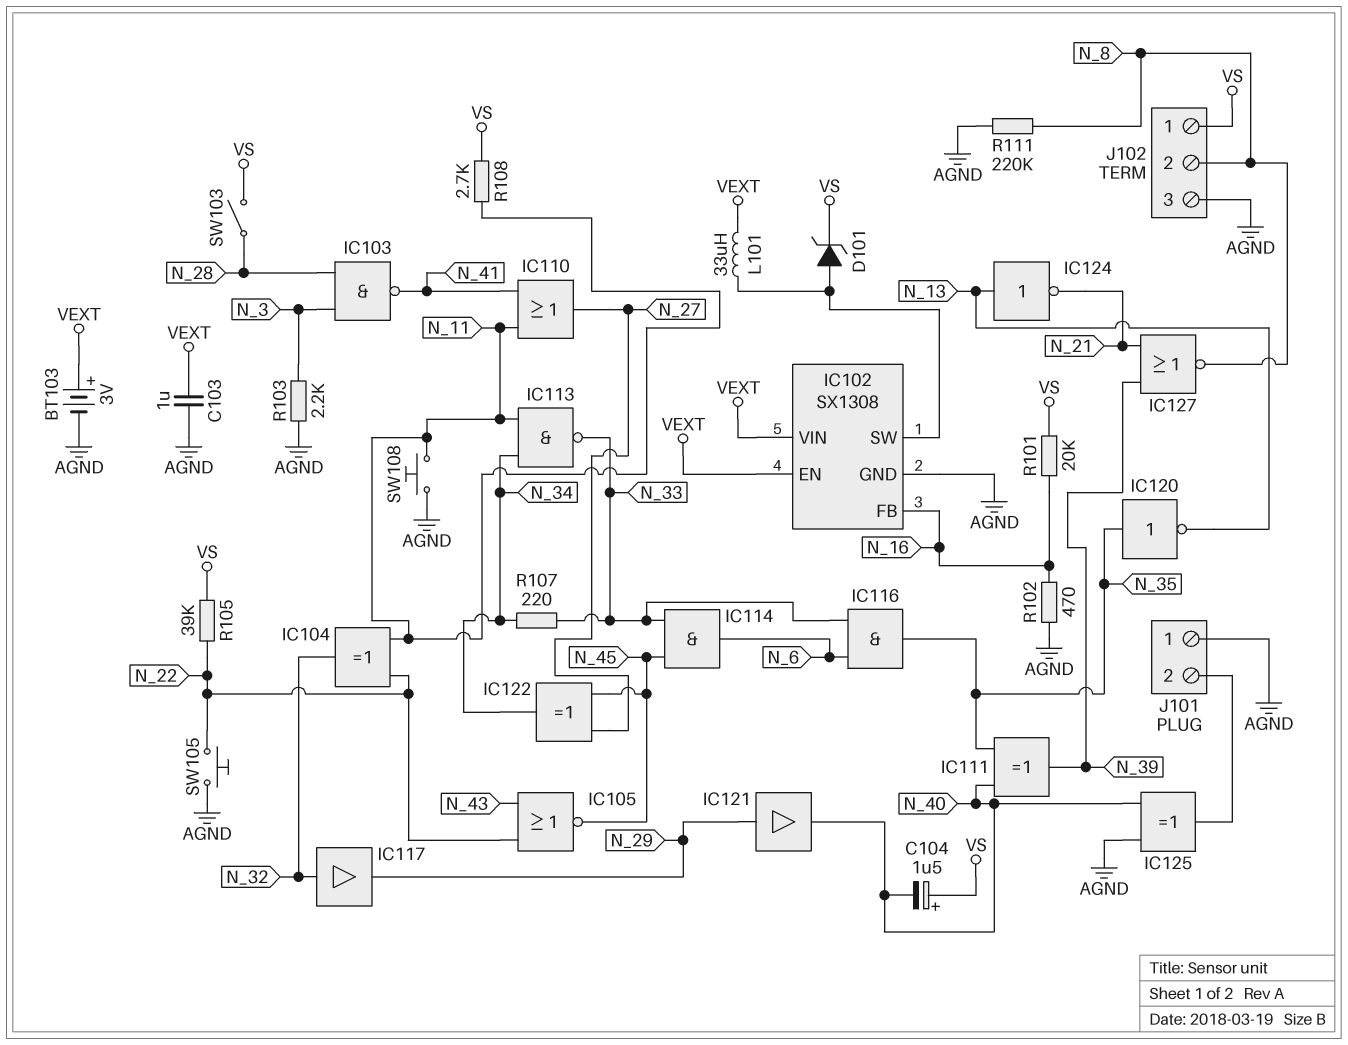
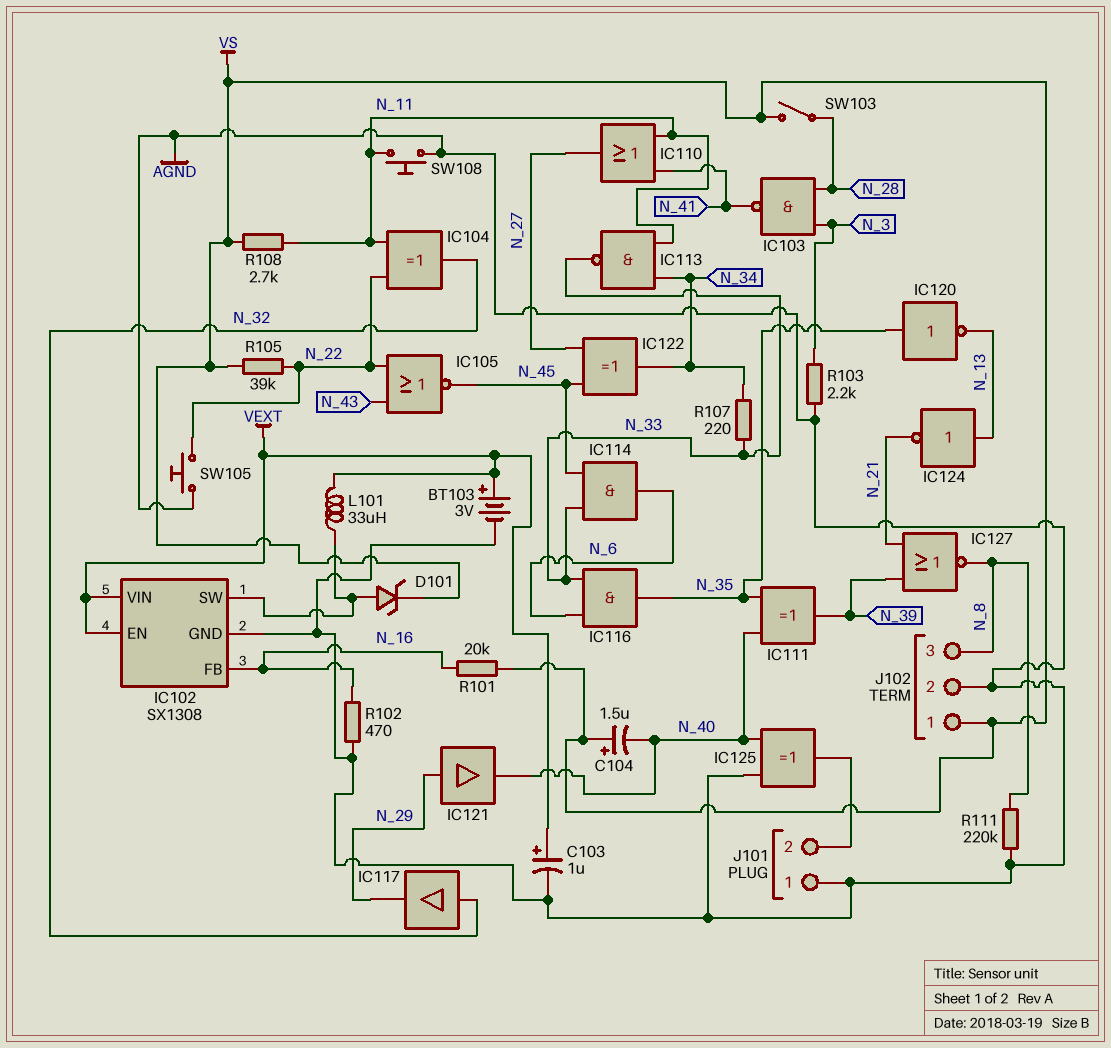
C103: 1uF (AGND, VEXT) -> 1uF (plus VEXT, minus AGND)
J102 pin 2: N_8 -> AGND
J102 pin 3: AGND -> N_8

